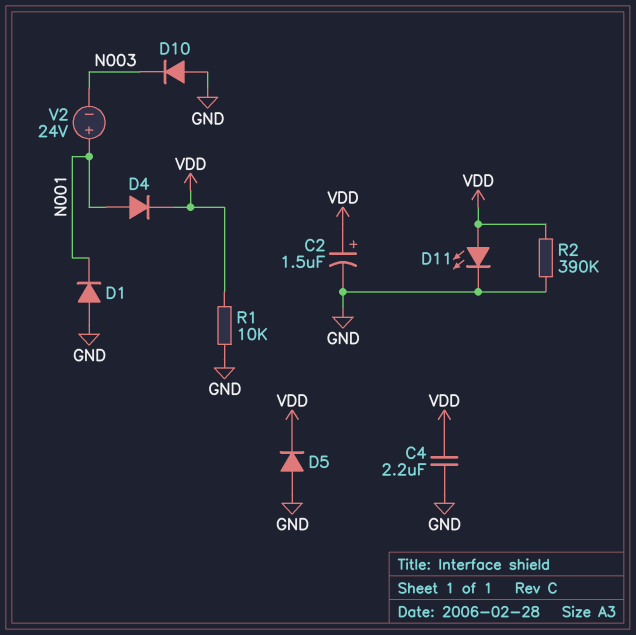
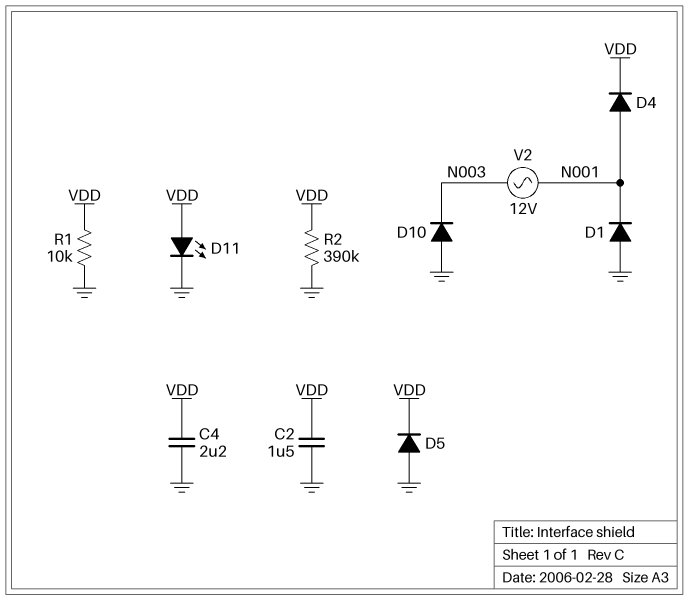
C2: 1.5uF (plus VDD, minus GND) -> 1.5uF (GND, VDD)
V2: 24V (plus N001, minus N003) -> AC 12V (N001, N003)

